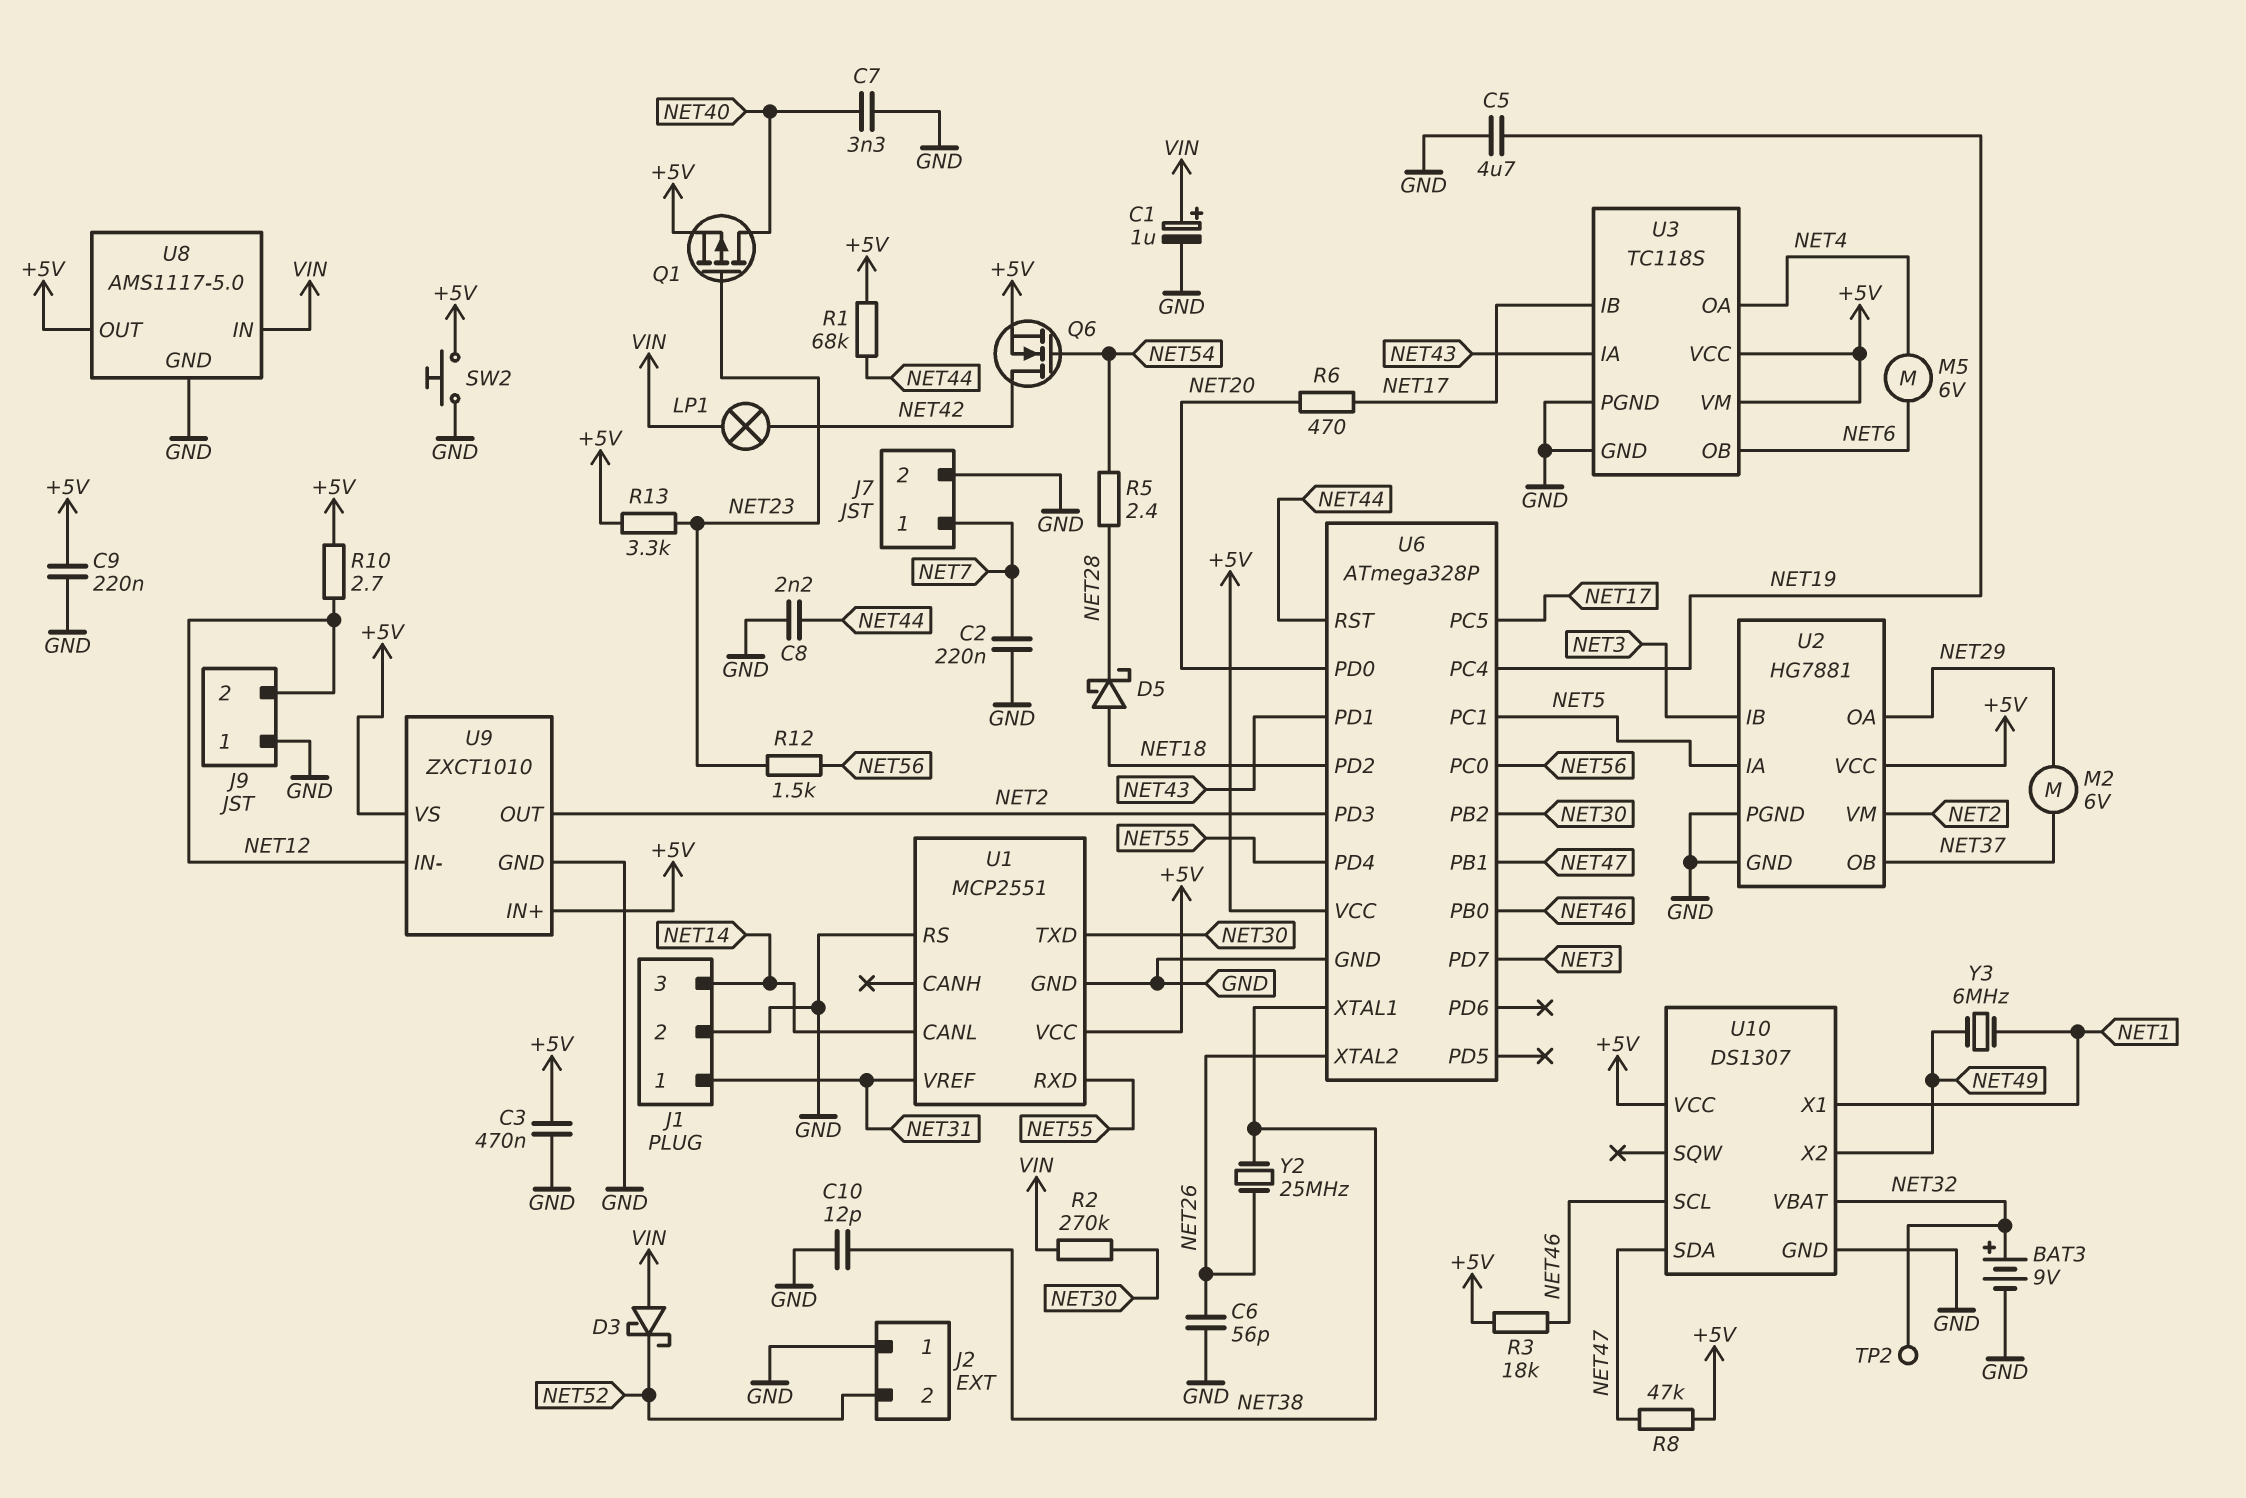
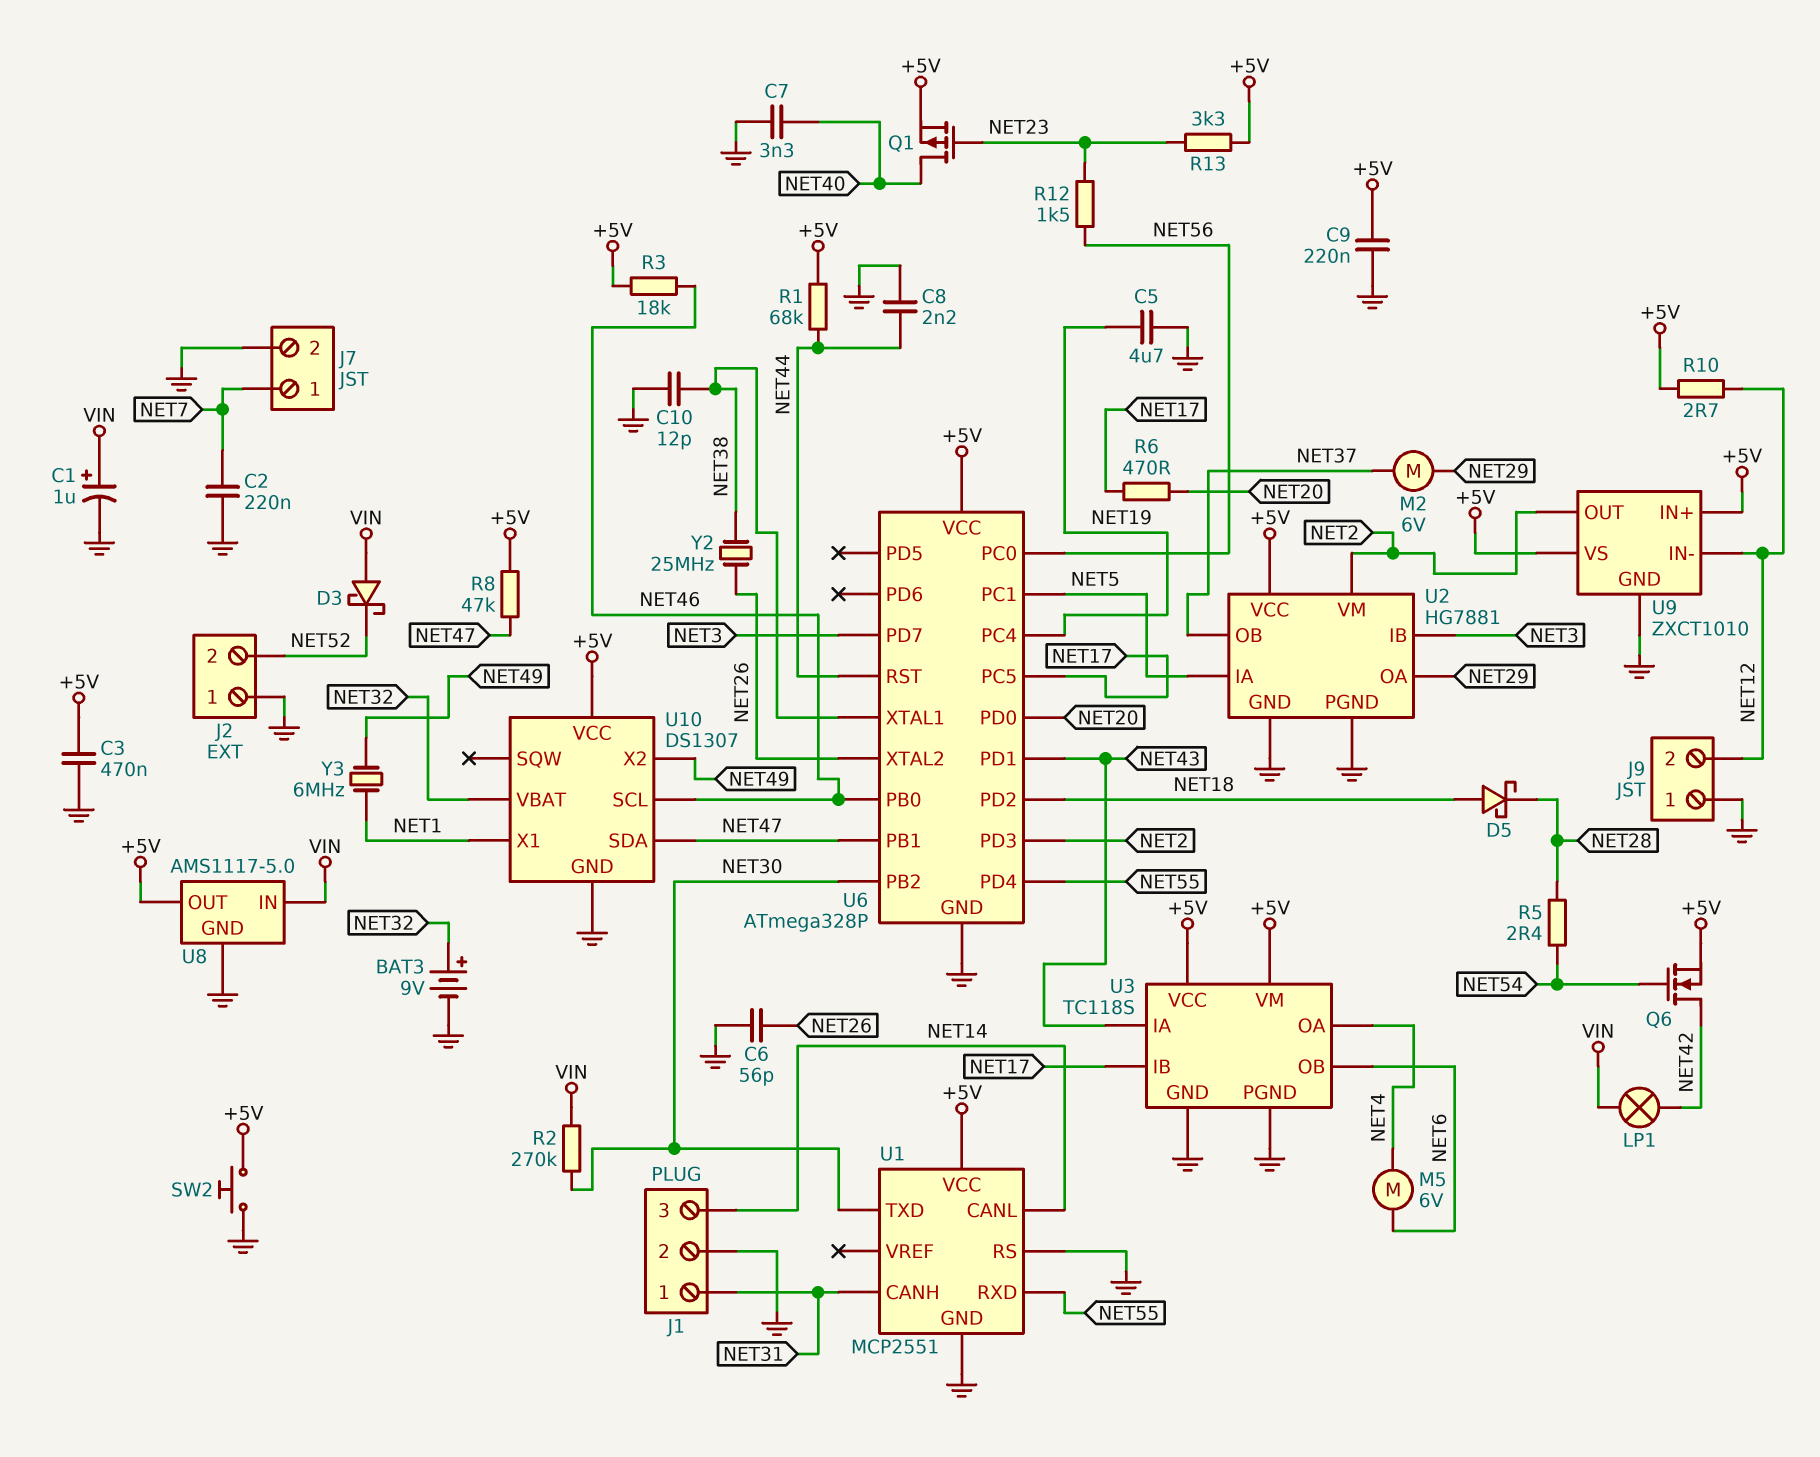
TP2: test point (NET32) -> none
U1 pin CANH: none -> NET31
U1 pin VREF: NET31 -> none

